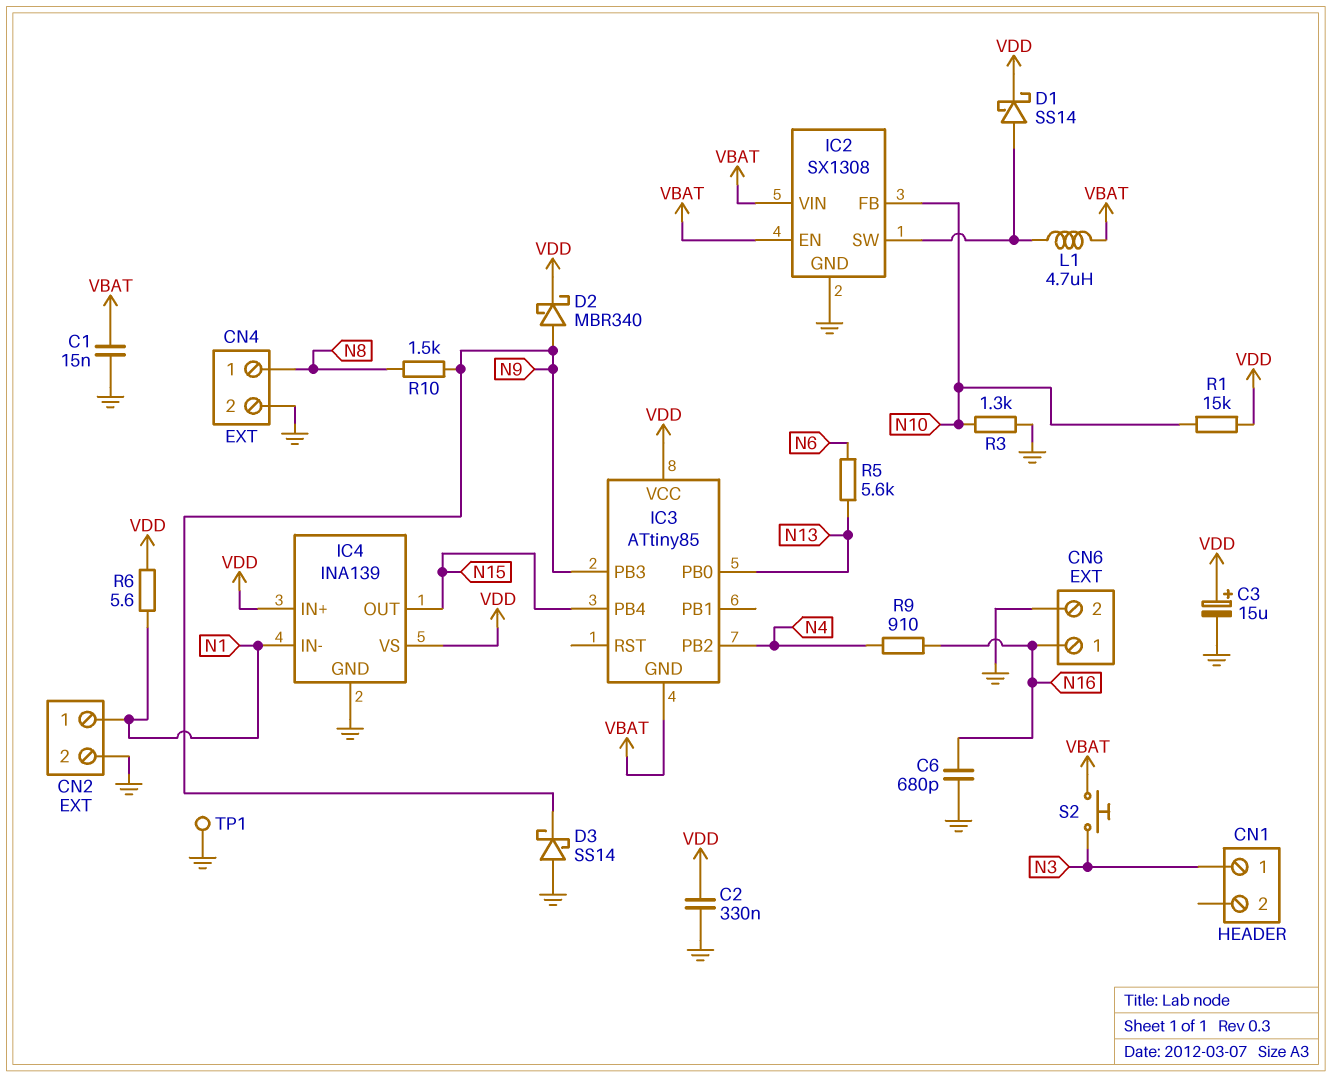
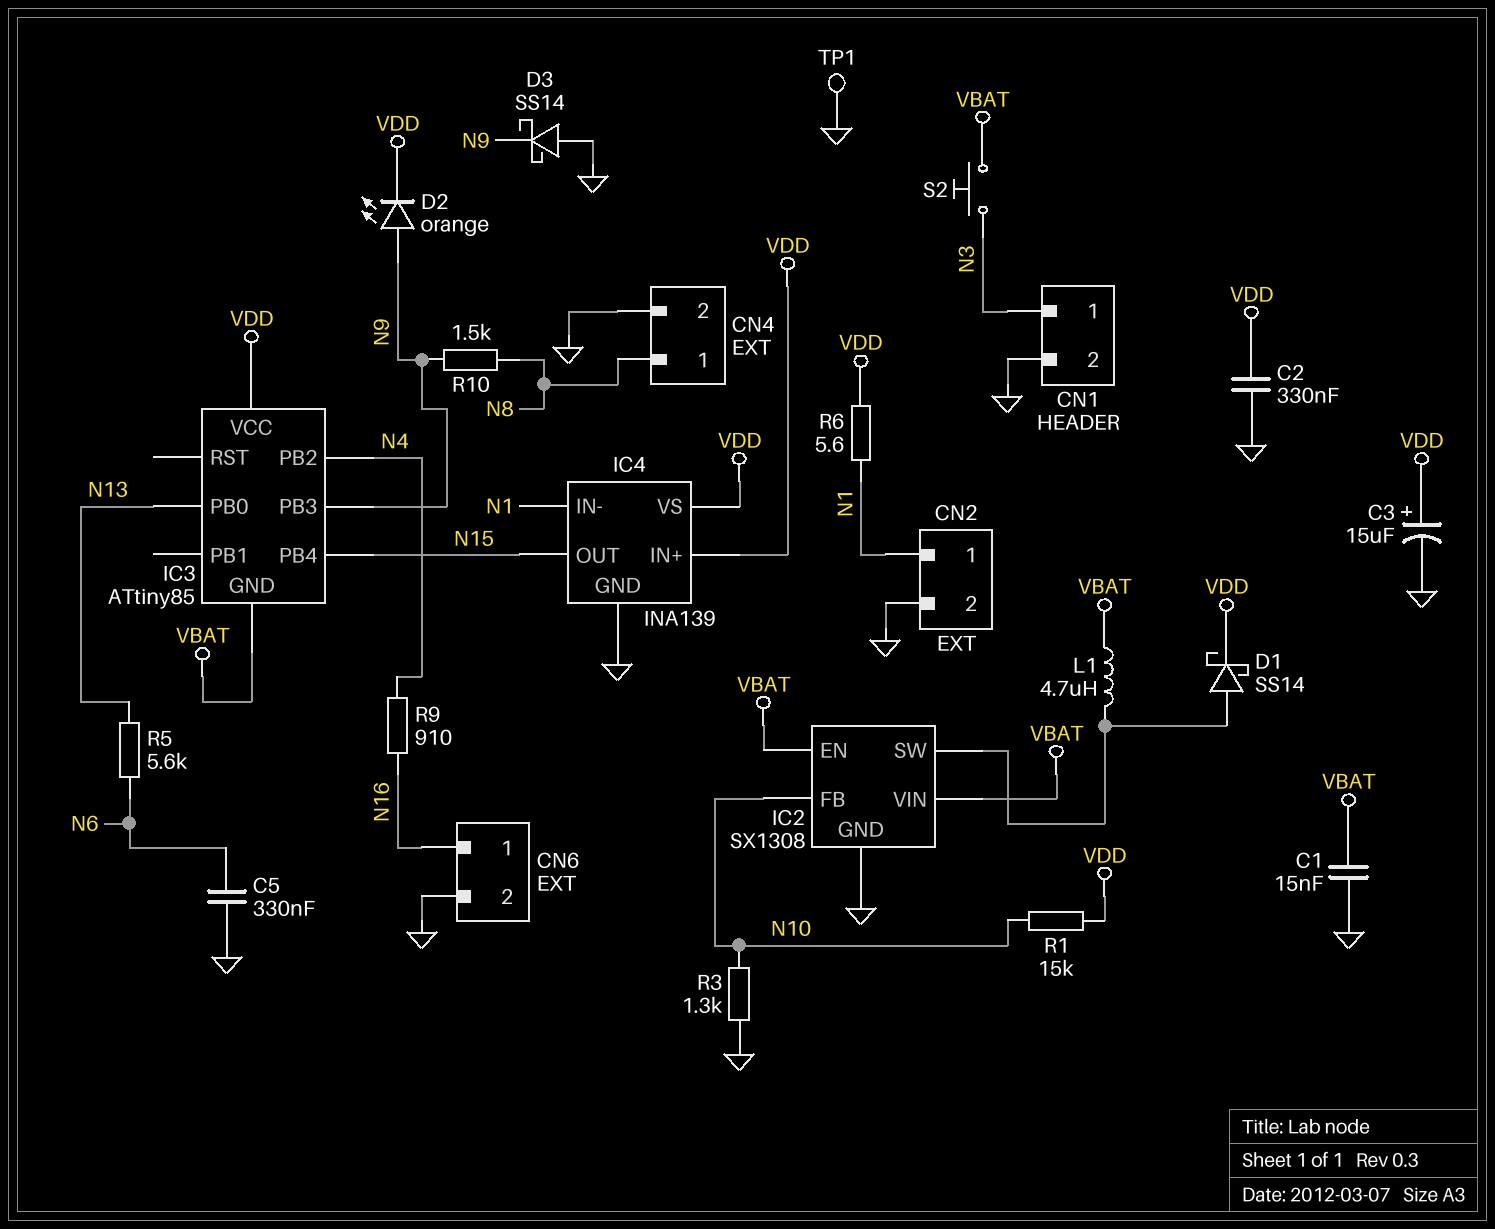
C5: none -> 330nF (GND, N6)
C6: 680pF (GND, N16) -> none
CN1 pin 2: none -> GND
D2: schottky MBR340 (A N9, K VDD) -> LED orange (A N9, K VDD)

